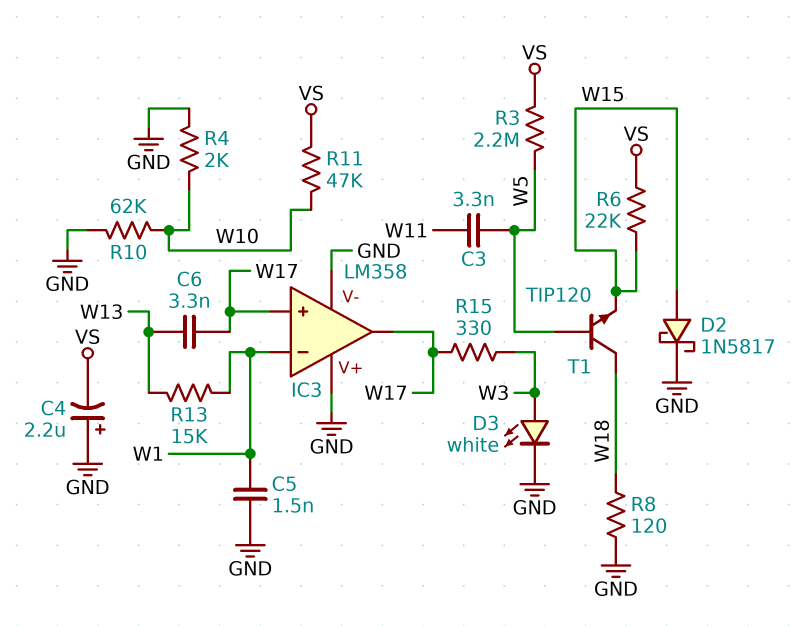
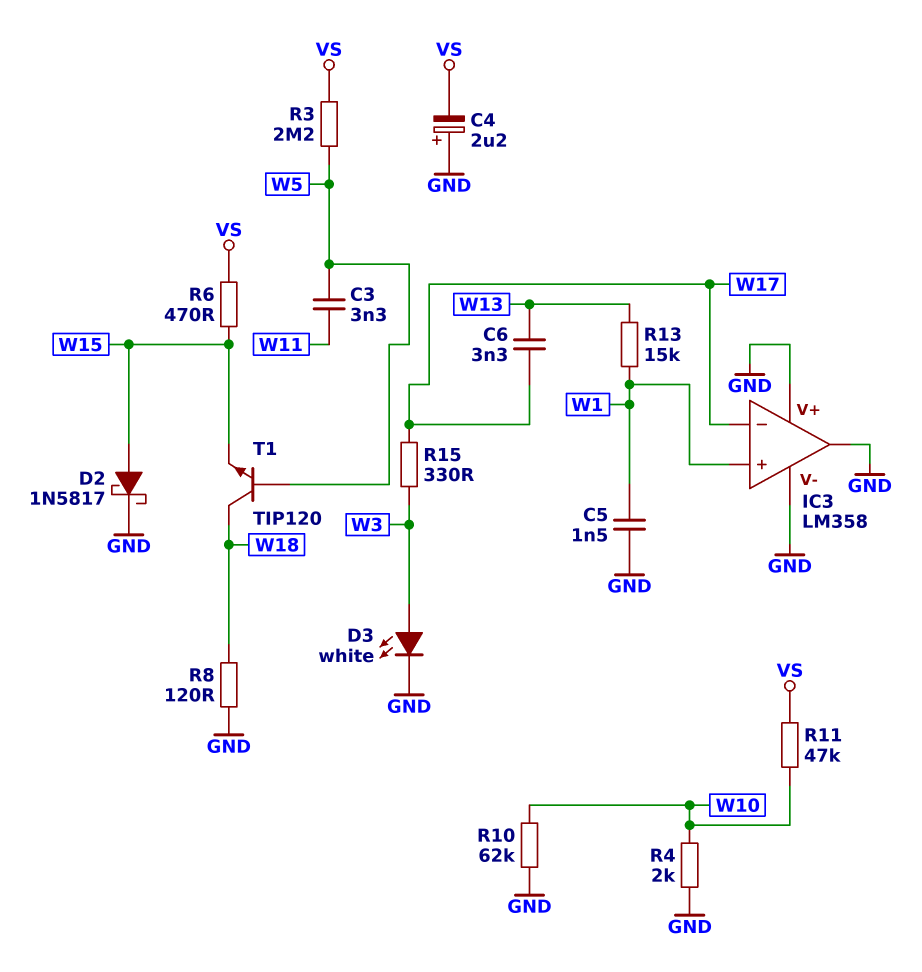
IC3 pin in+: W17 -> W1
IC3 pin in-: W1 -> W17
IC3 pin out: W17 -> GND
R6: 22k (VS, W15) -> 470 (VS, W15)

